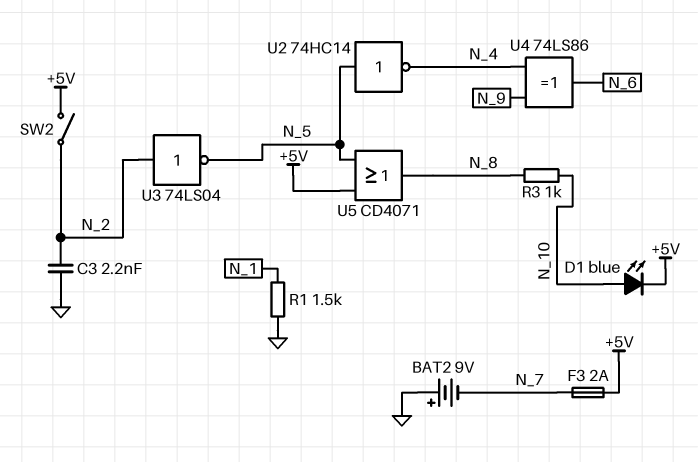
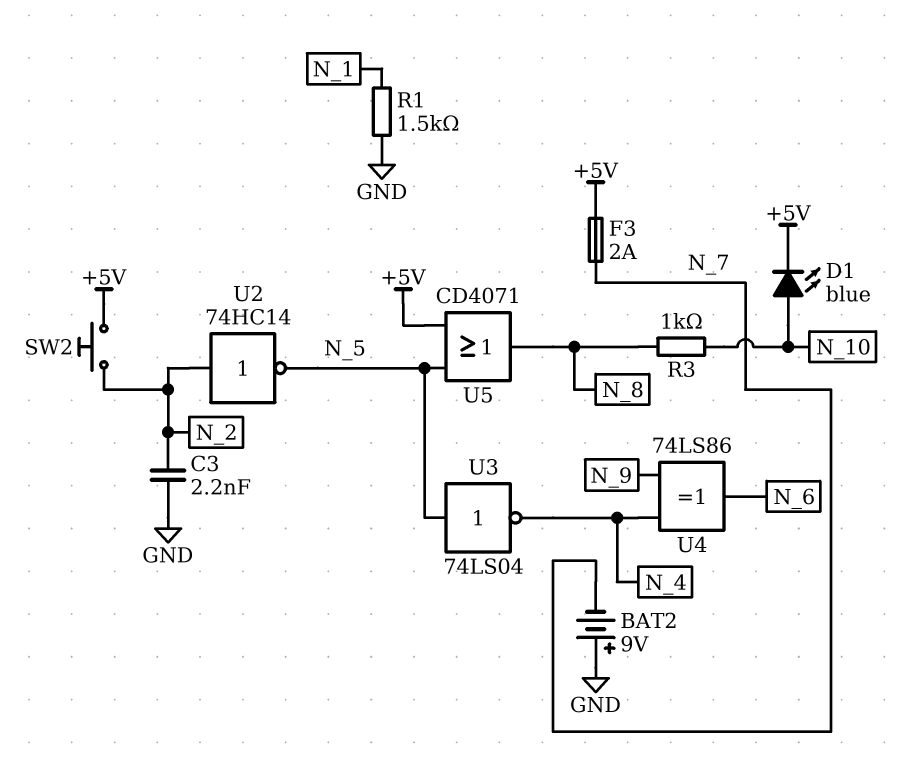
SW2: switch (+5V, N_2) -> button (+5V, N_2)
U2: NOT 74HC14 (in N_5, out N_4) -> NOT 74HC14 (in N_2, out N_5)
U3: NOT 74LS04 (in N_2, out N_5) -> NOT 74LS04 (in N_5, out N_4)

